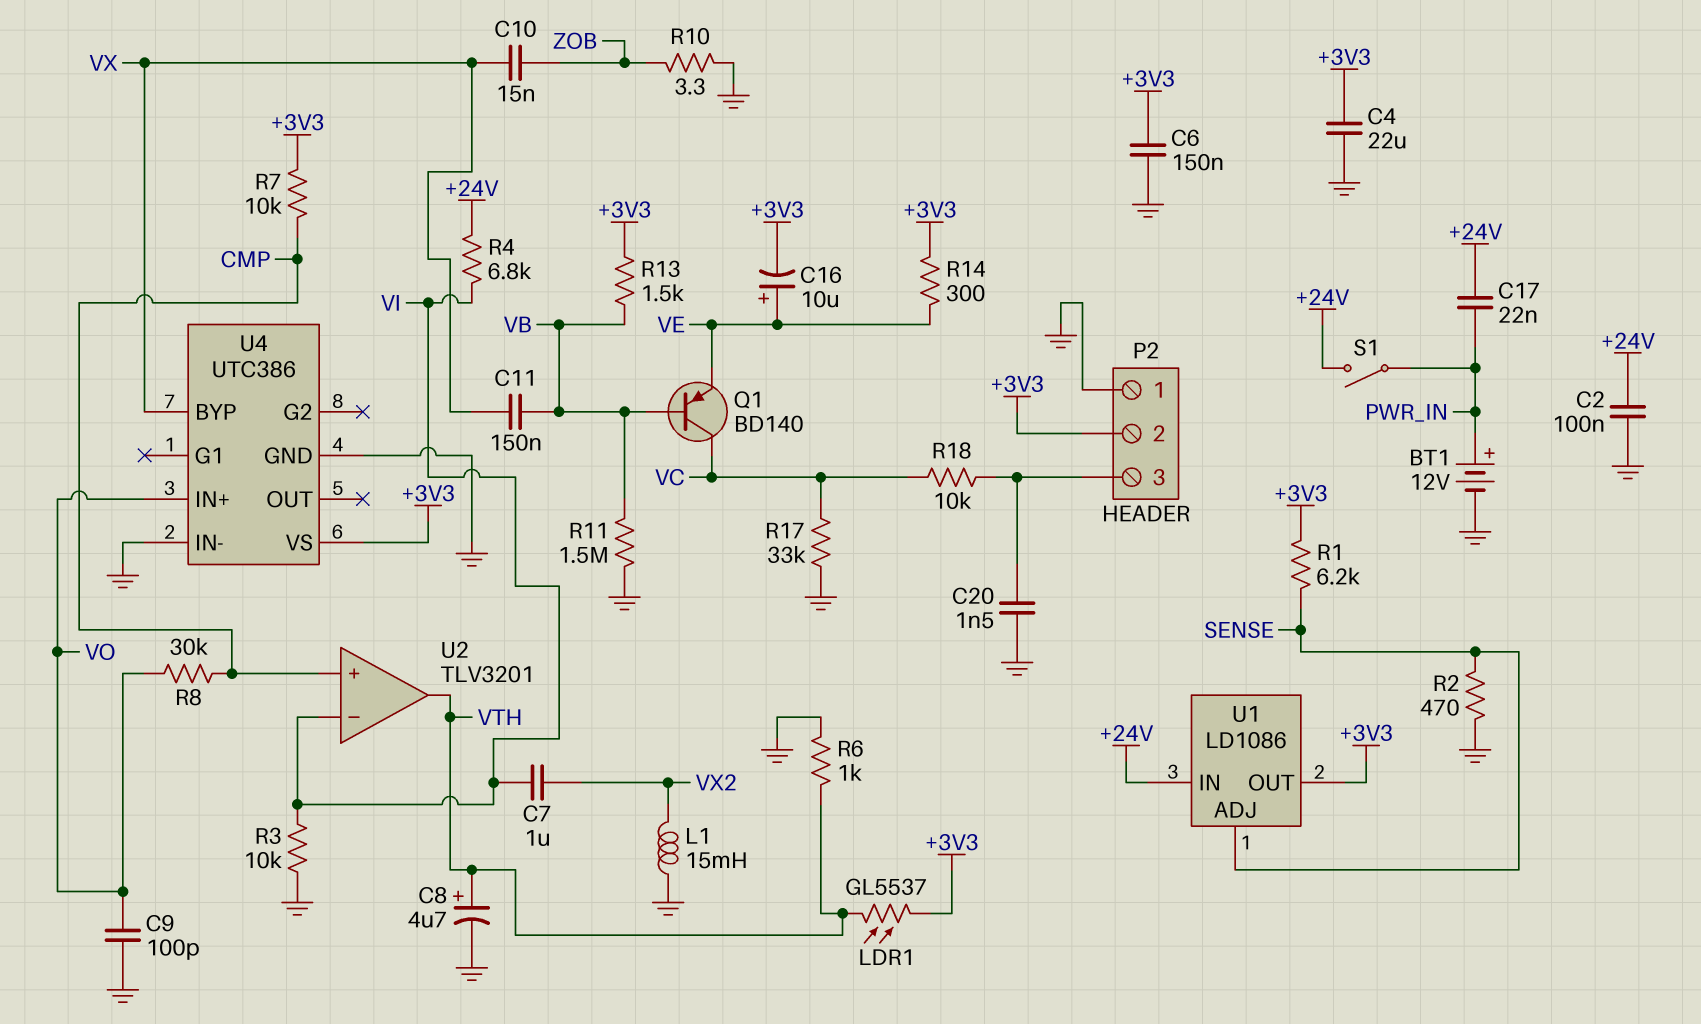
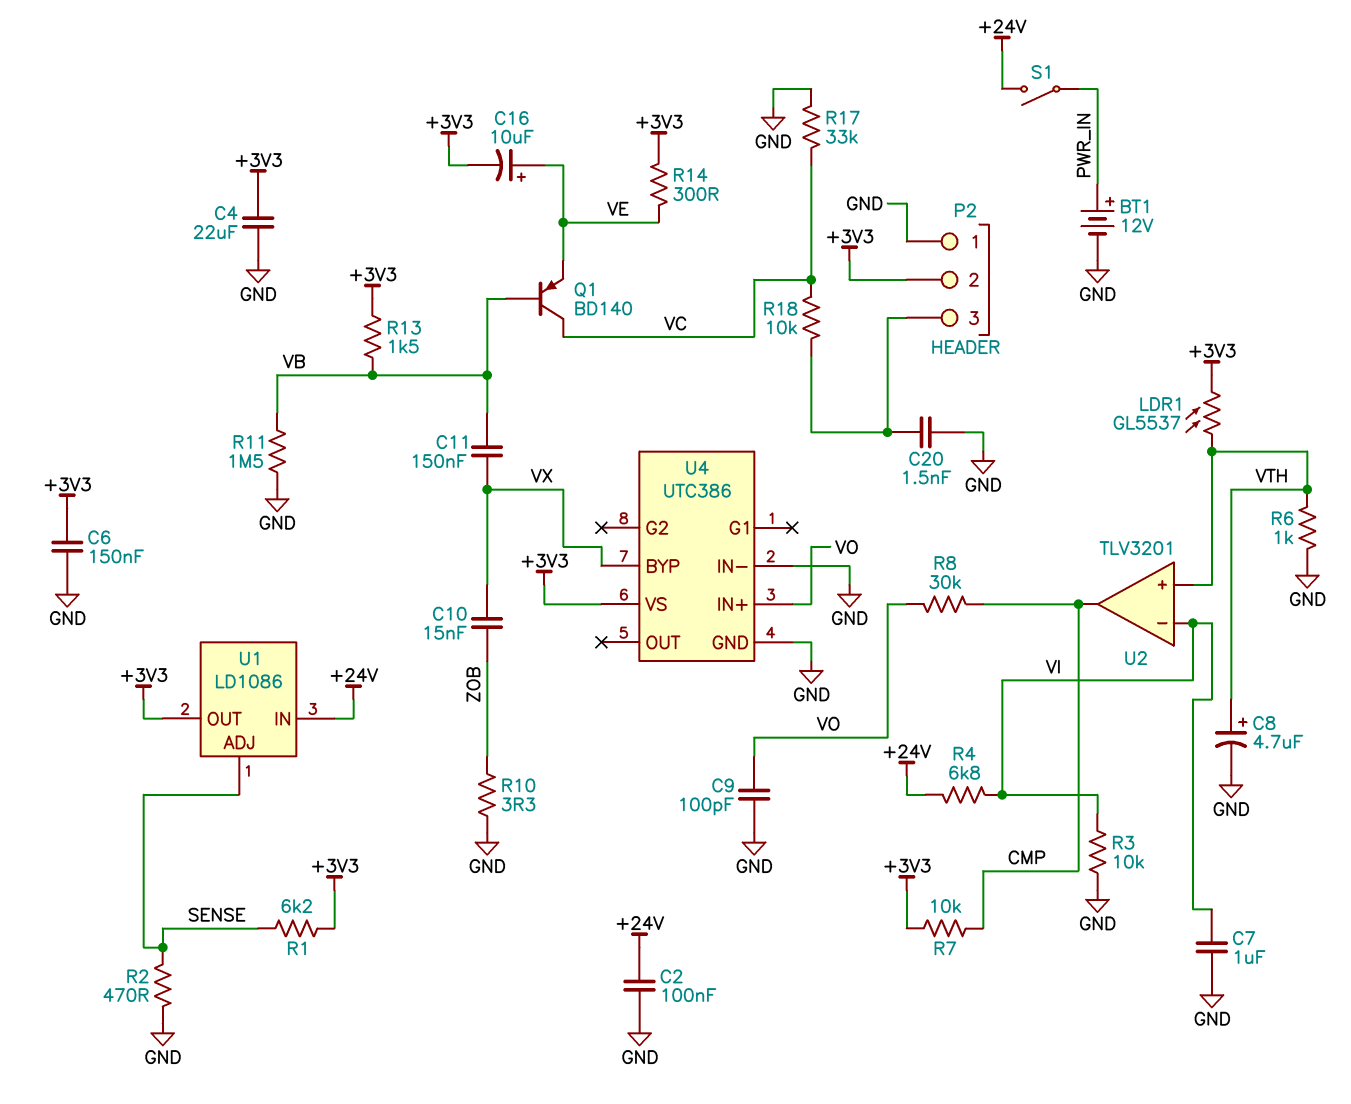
C7: 1uF (VI, VX2) -> 1uF (GND, VI)
C17: 22nF (+24V, PWR_IN) -> none
L1: 15mH (GND, VX2) -> none
U2 pin in+: CMP -> VTH
U2 pin out: VTH -> CMP

